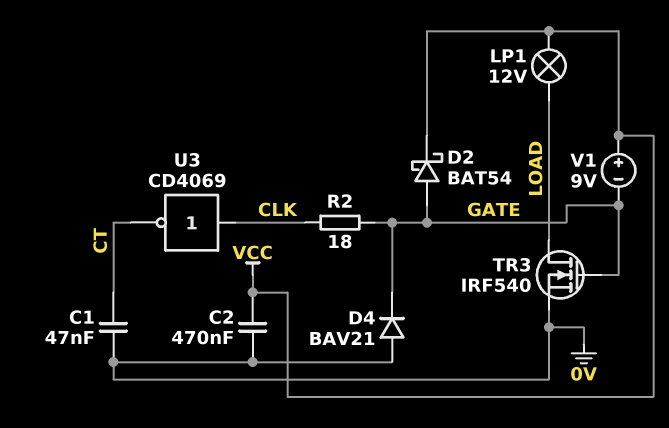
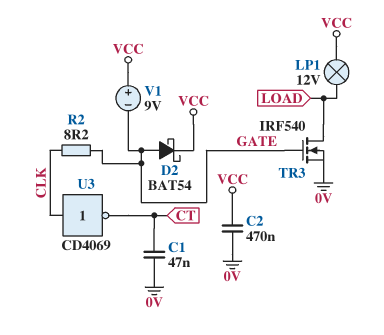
D4: diode BAV21 (A 0V, K GATE) -> none
R2: 18 (CLK, GATE) -> 8.2 (CLK, GATE)

